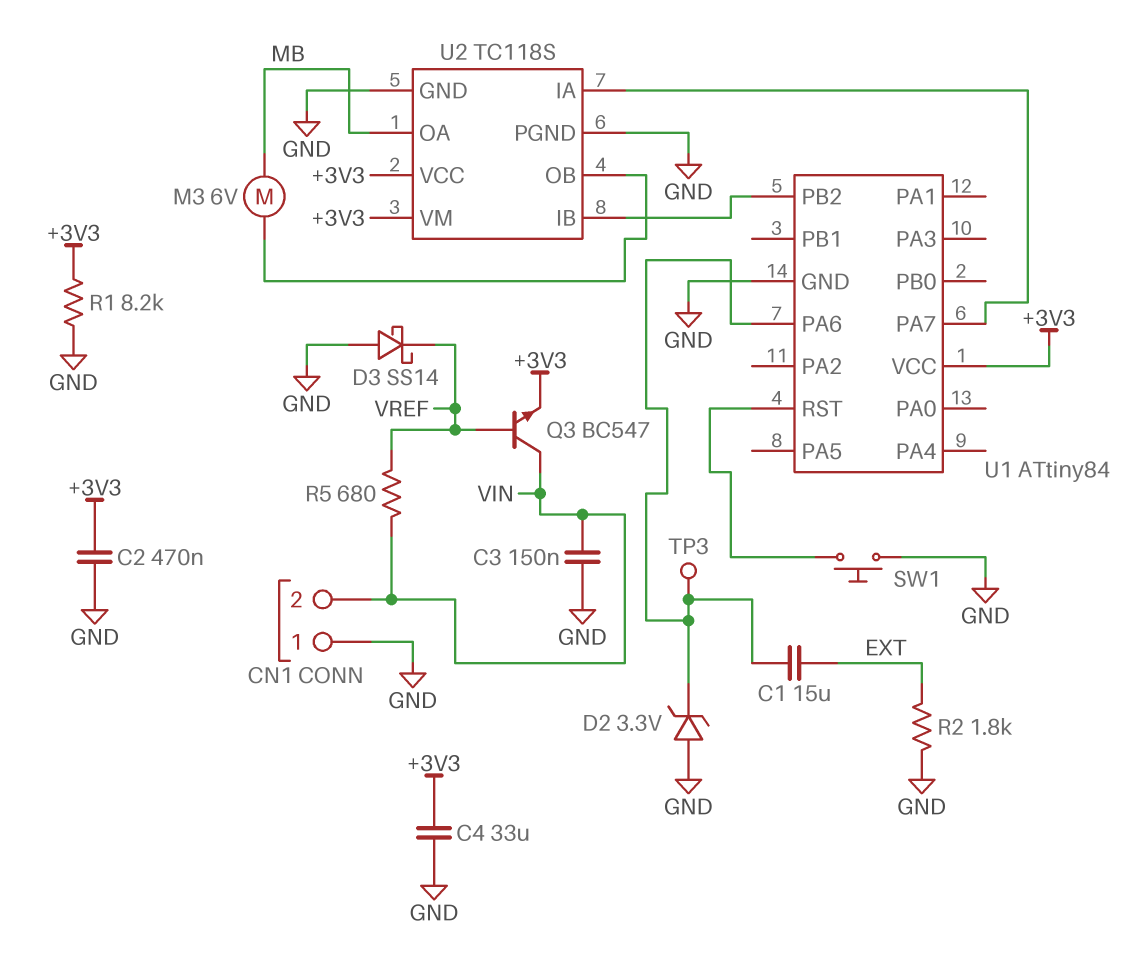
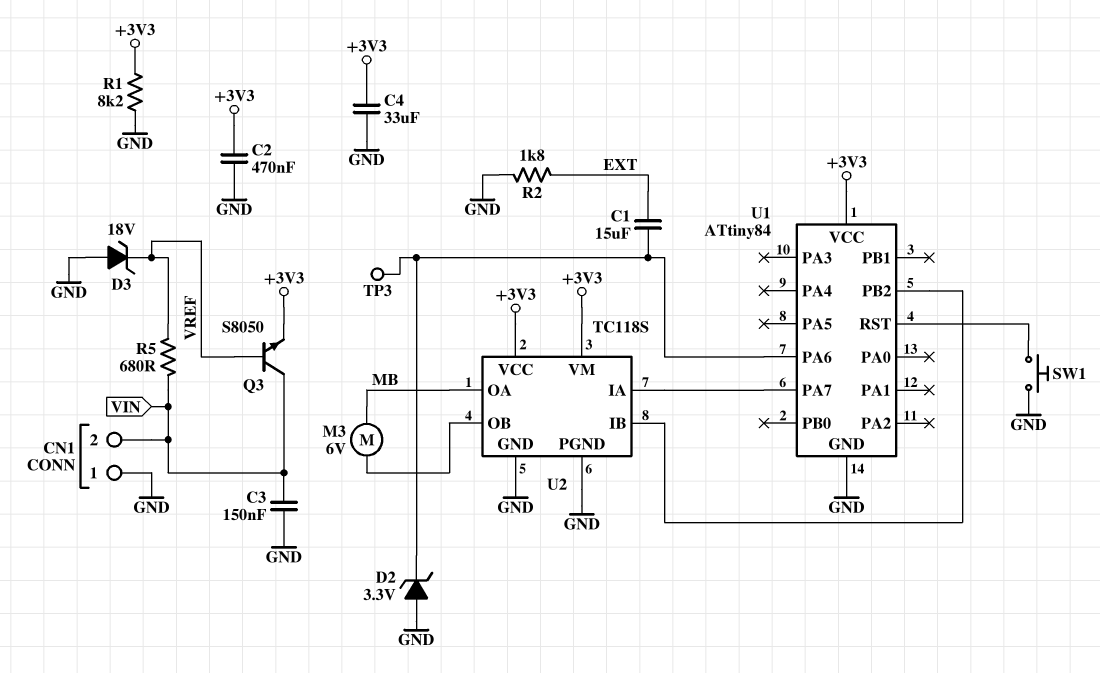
D3: schottky SS14 (A GND, K VREF) -> zener 18V (A GND, K VREF)
Q3: NPN BC547 (B VREF, C VIN, E +3V3) -> NPN S8050 (B VREF, C VIN, E +3V3)

